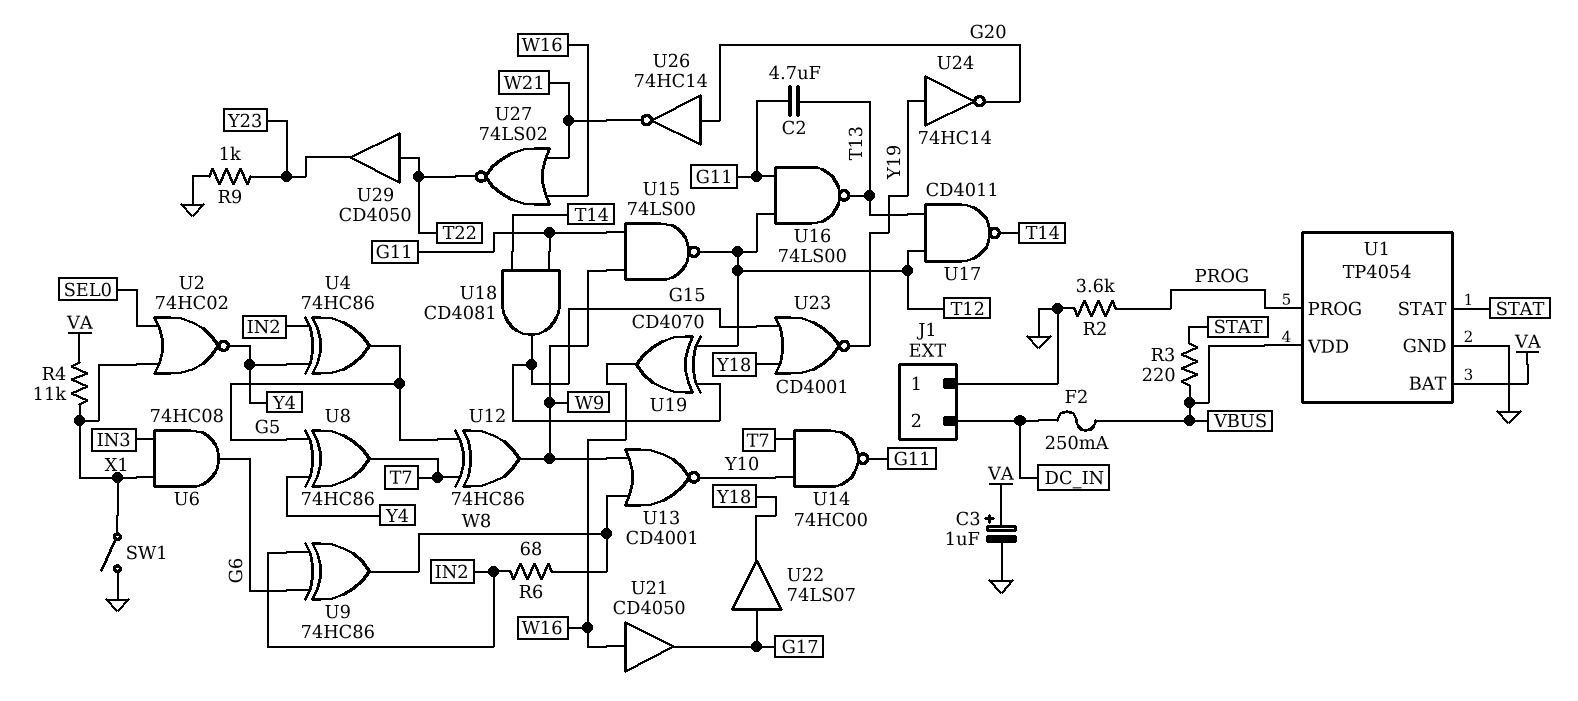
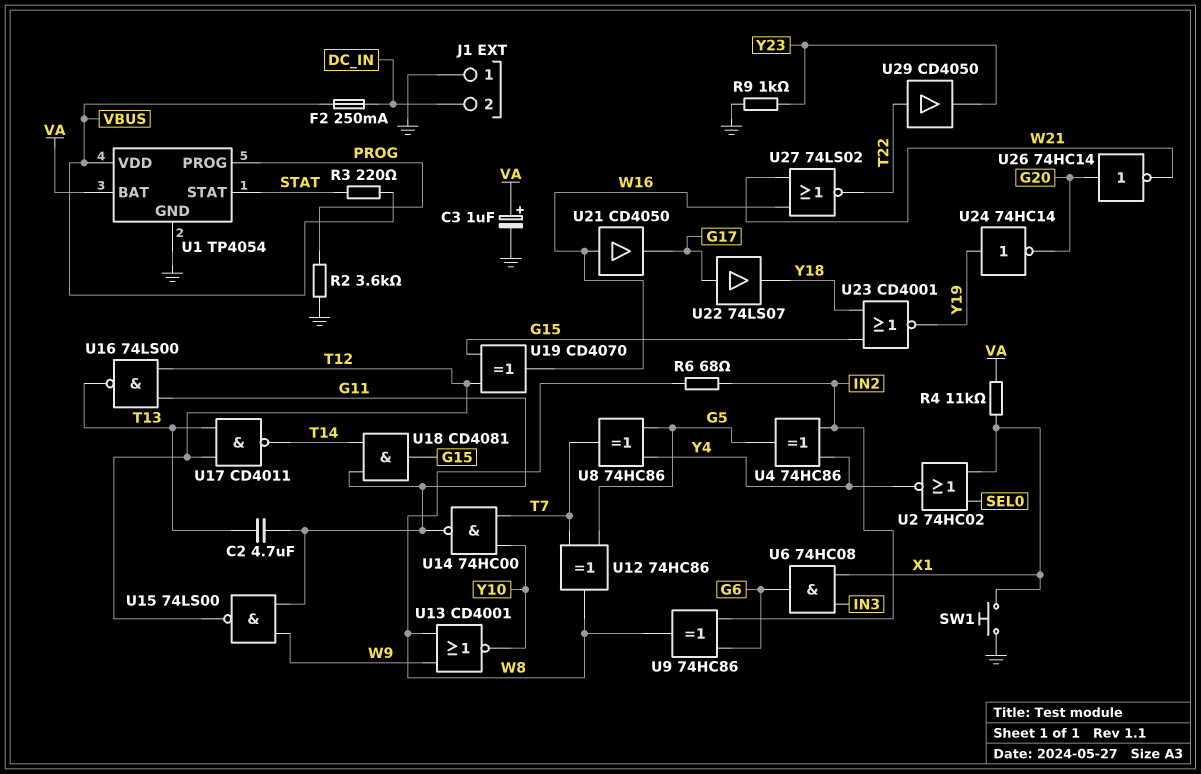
SW1: switch (GND, X1) -> button (GND, X1)
U12: XOR 74HC86 (in G5, in T7, out W9) -> XOR 74HC86 (in G5, in T7, out W8)

